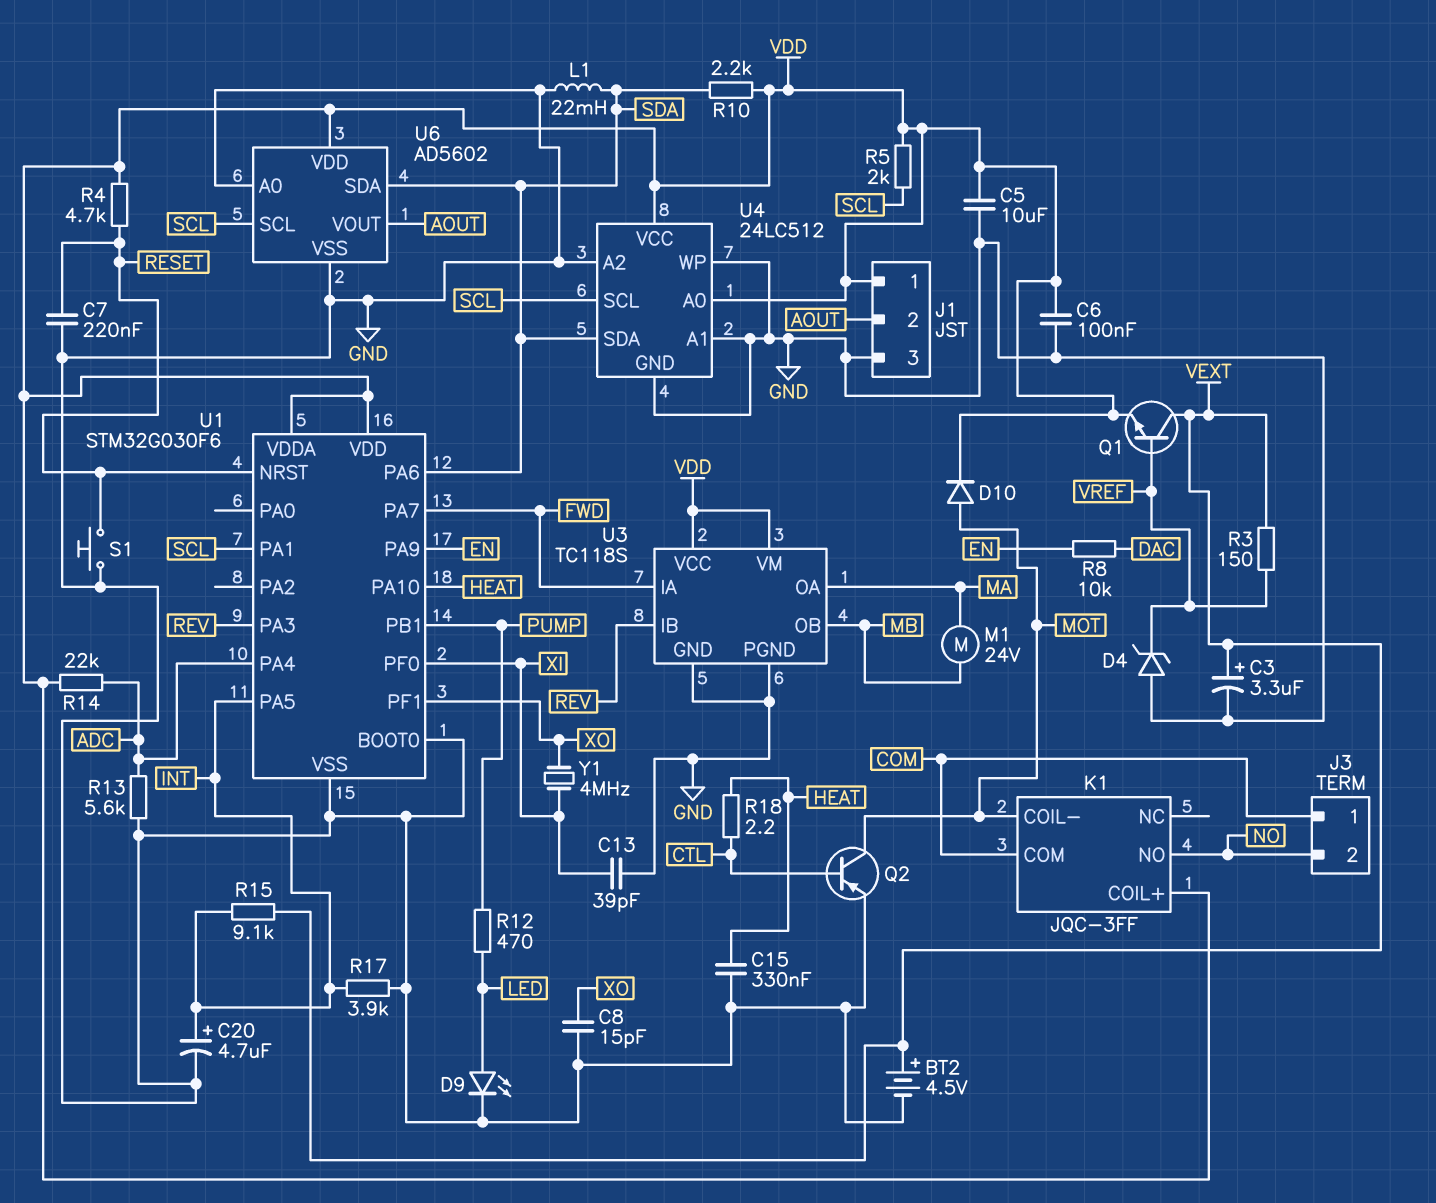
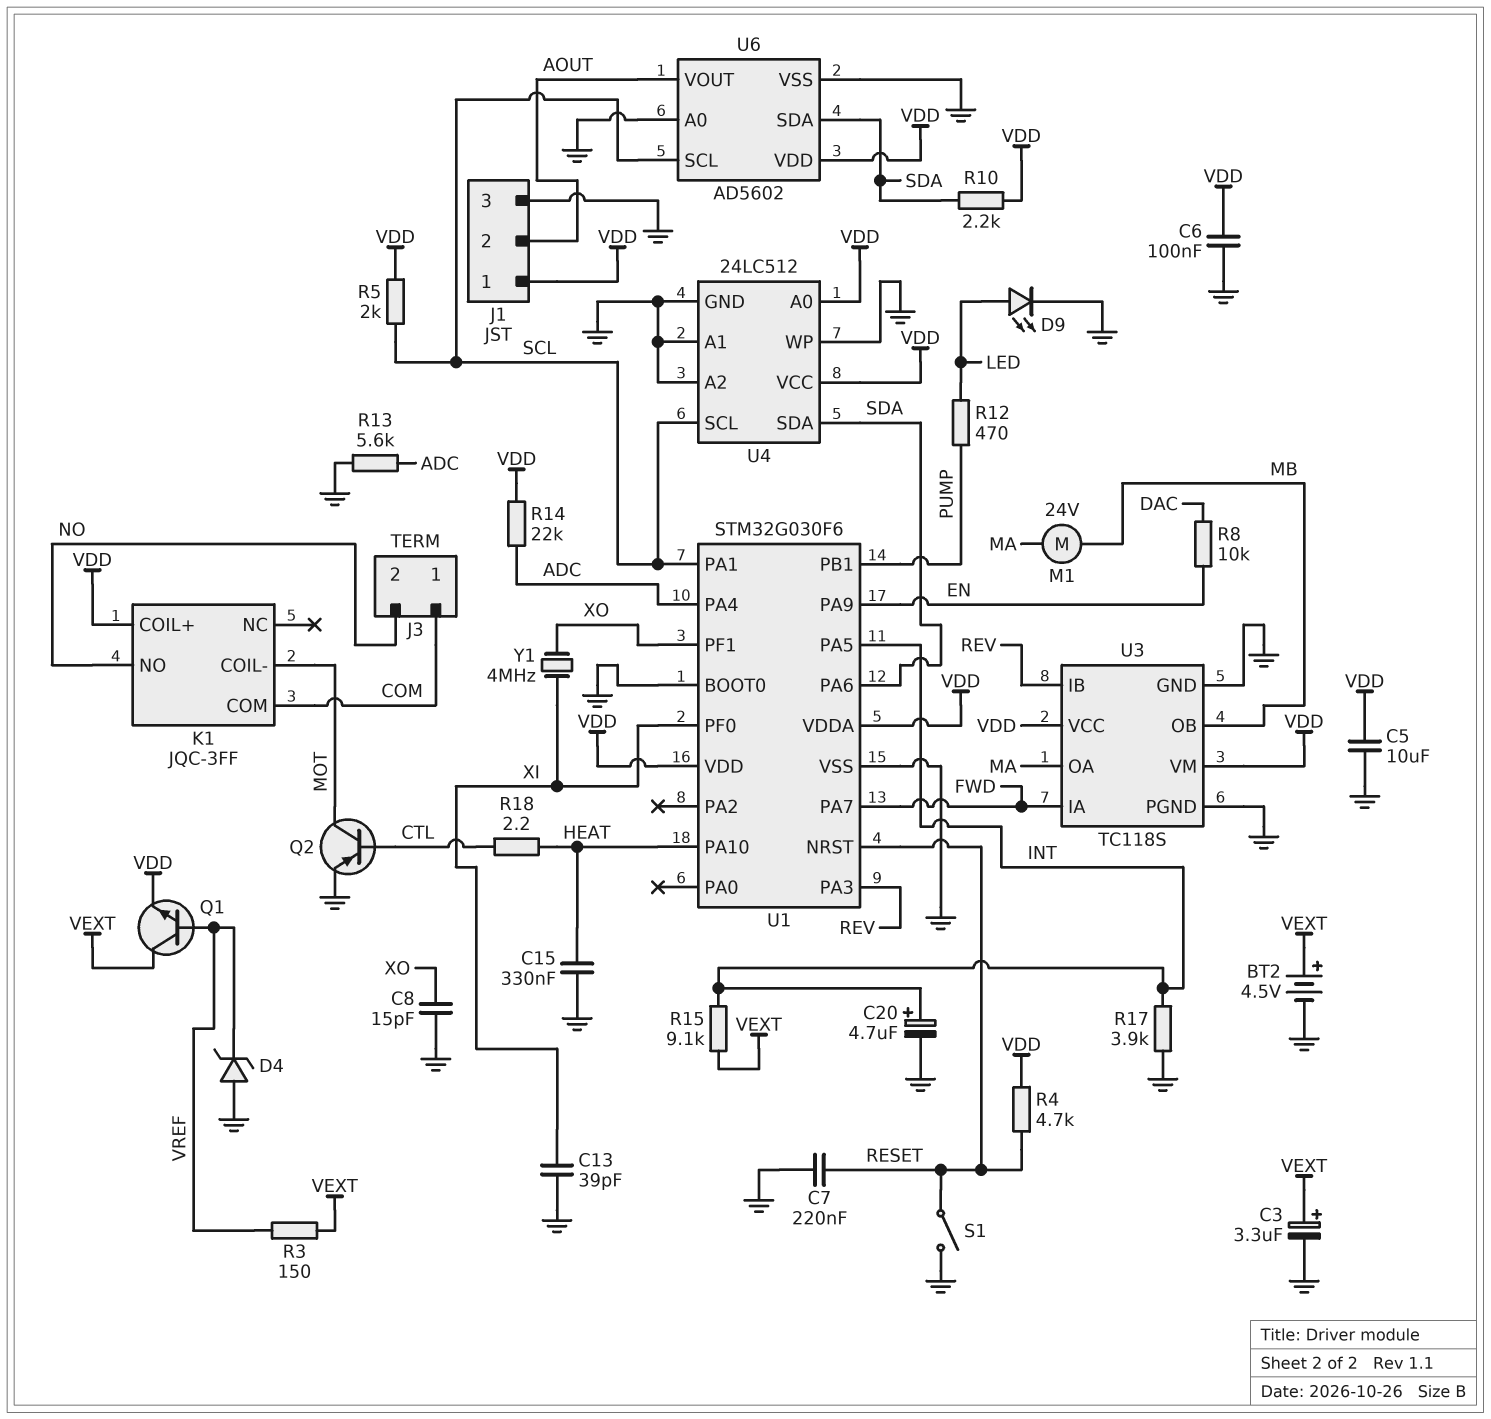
D10: diode (A MOT, K VDD) -> none
L1: 22mH (GND, SDA) -> none
S1: button (GND, RESET) -> switch (GND, RESET)

